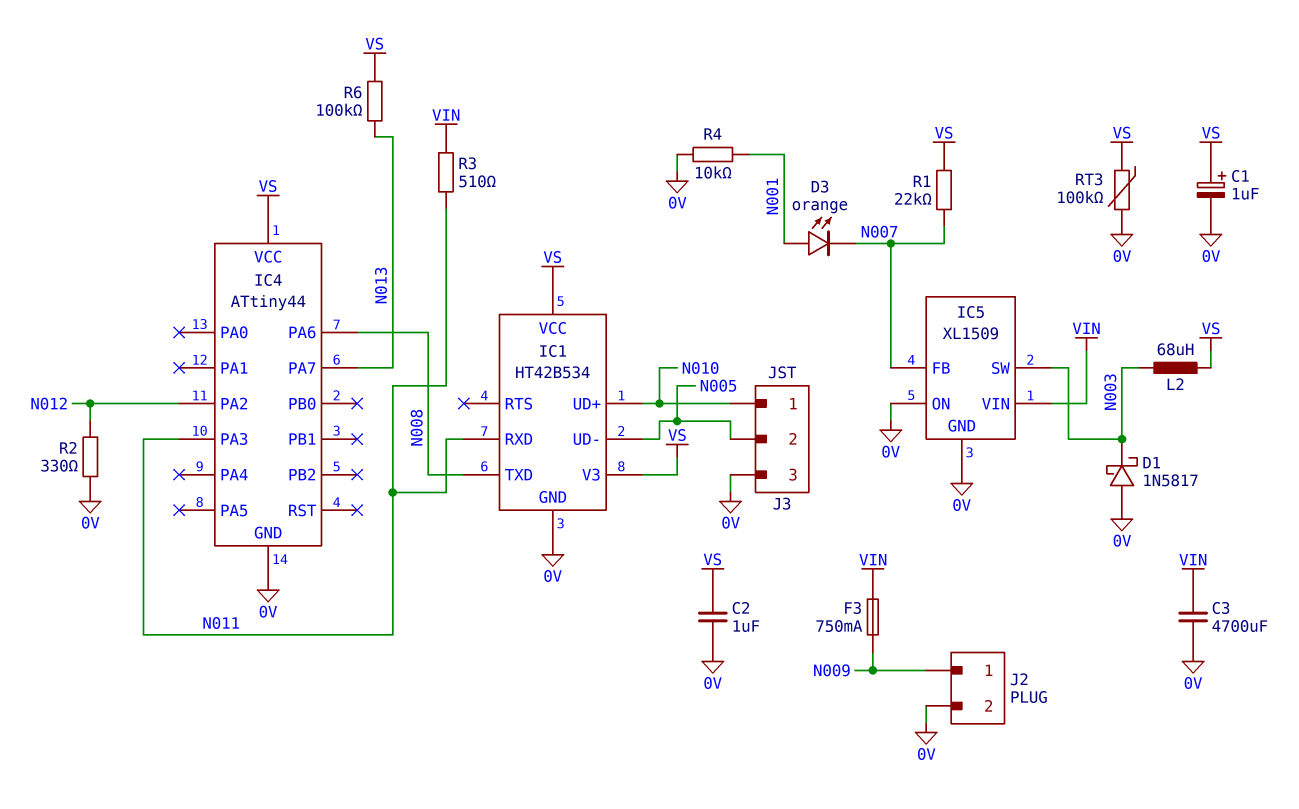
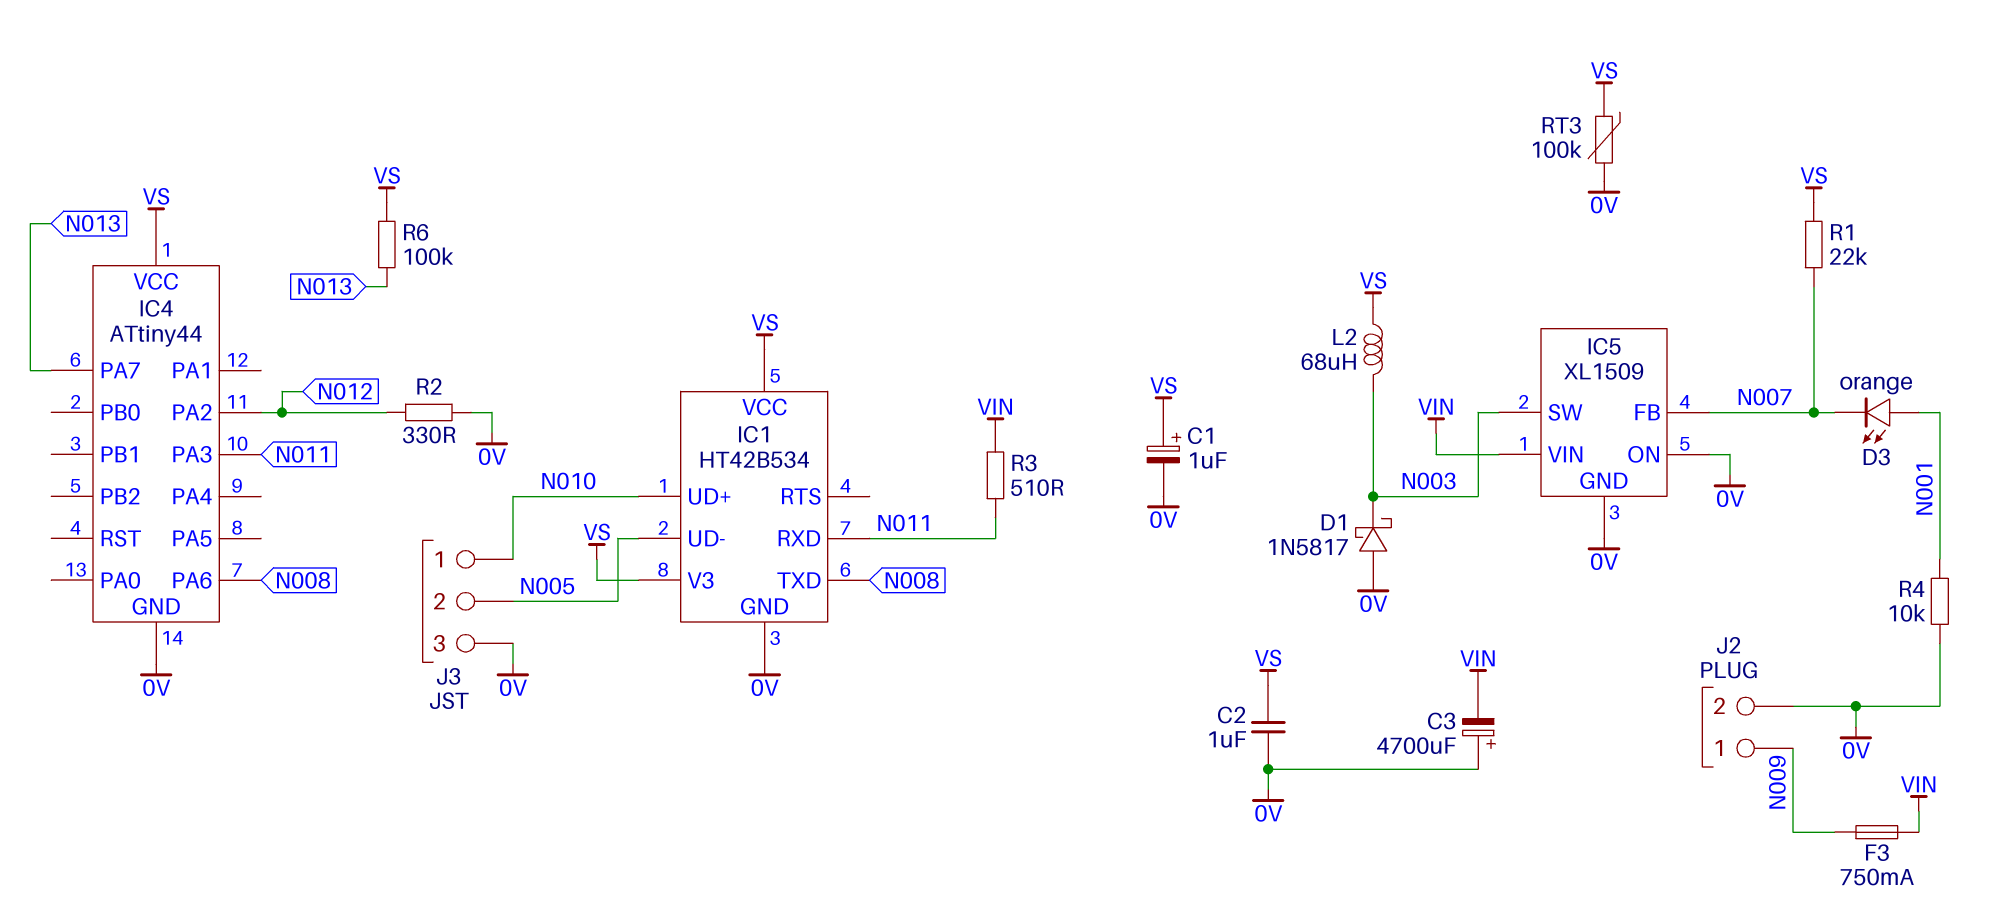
C3: 4700uF (0V, VIN) -> 4700uF (plus 0V, minus VIN)

